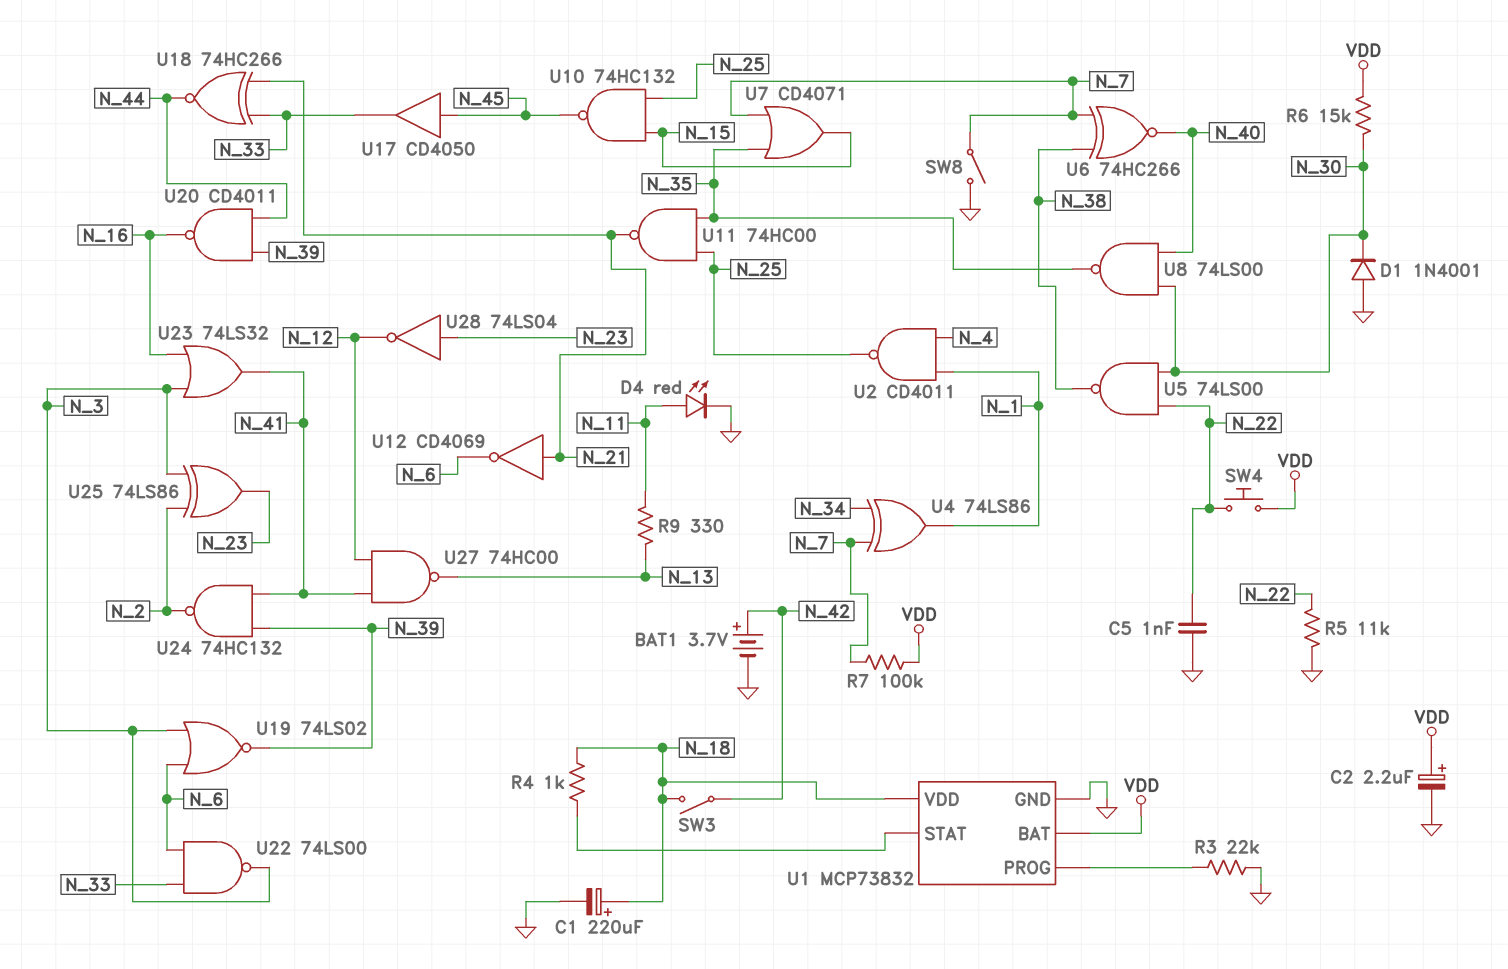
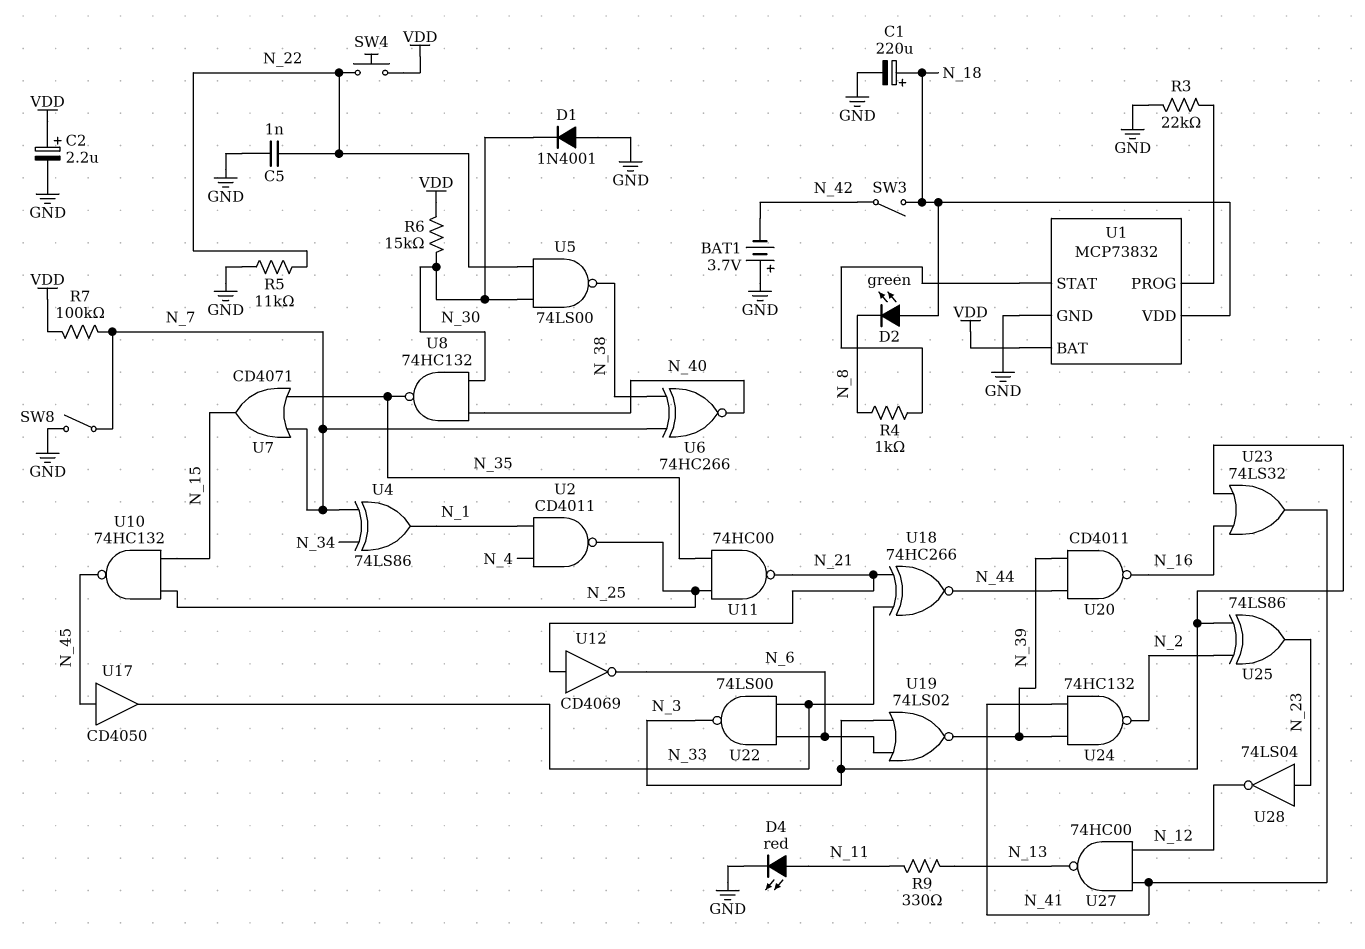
BAT1: 3.7V (plus N_42, minus GND) -> 3.7V (plus GND, minus N_42)
D2: none -> LED green (A N_18, K N_8)
R4: 1k (N_18, U1/STAT) -> 1k (N_8, U1/STAT)
U8: NAND 74LS00 (in N_30, in N_40, out N_35) -> NAND 74HC132 (in N_30, in N_40, out N_35)

